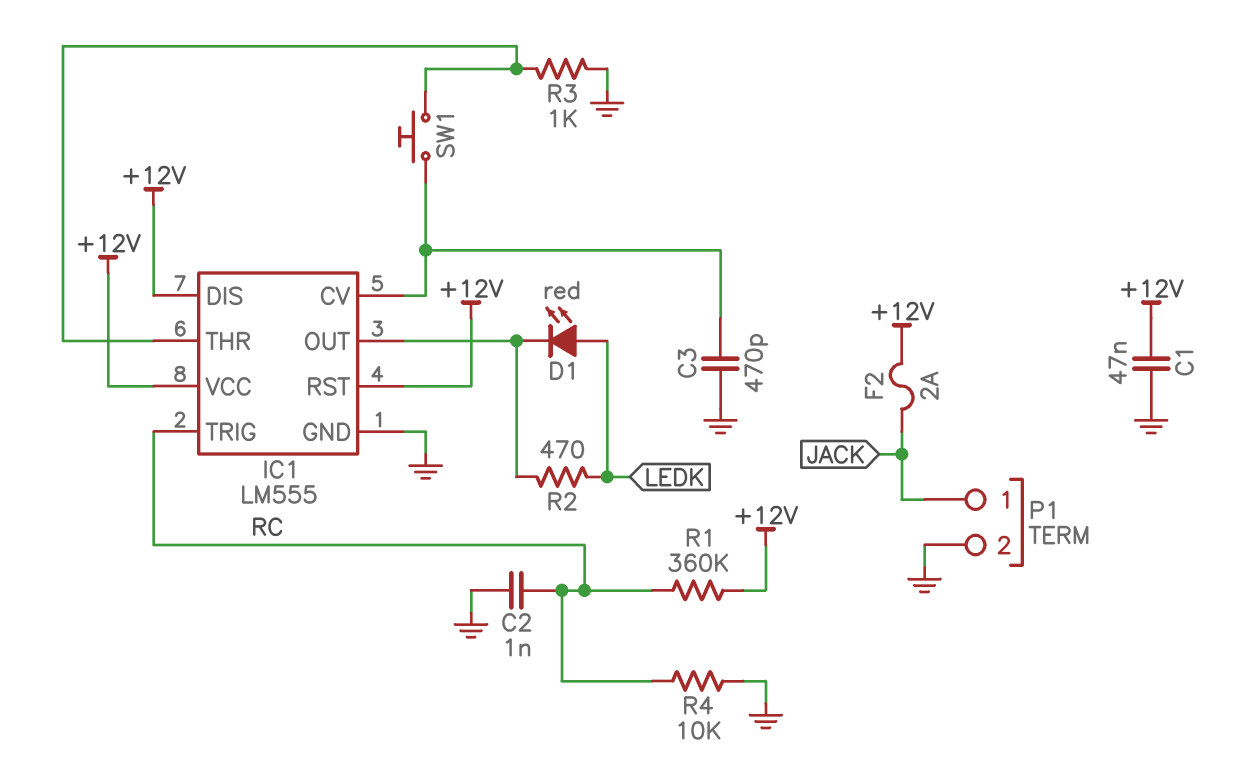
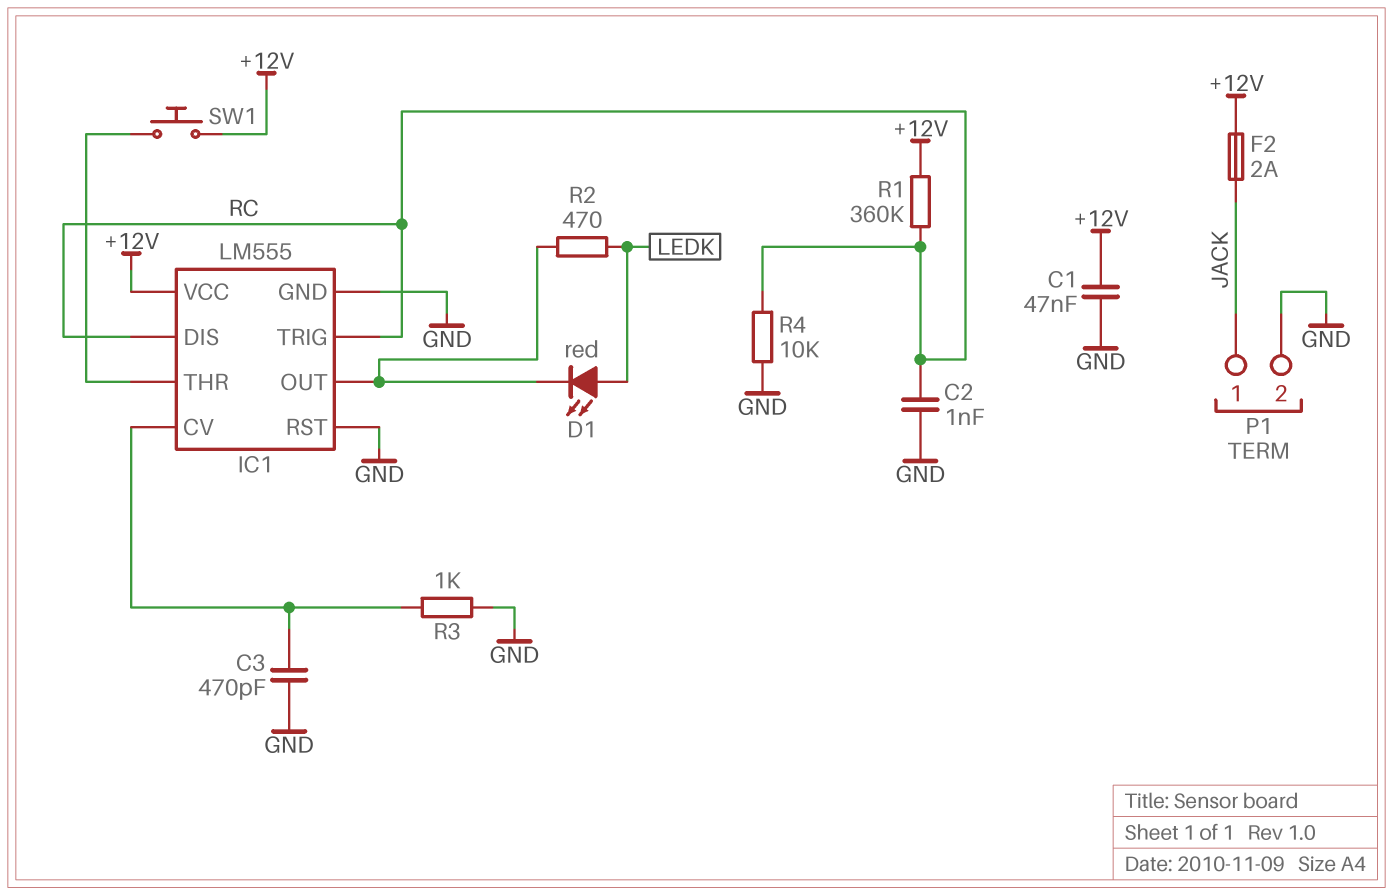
IC1 pin DIS: +12V -> RC
IC1 pin RST: +12V -> GND
R3: 1k (GND, IC1/THR) -> 1k (GND, IC1/CV)
SW1: button (IC1/CV, IC1/THR) -> button (+12V, IC1/THR)

